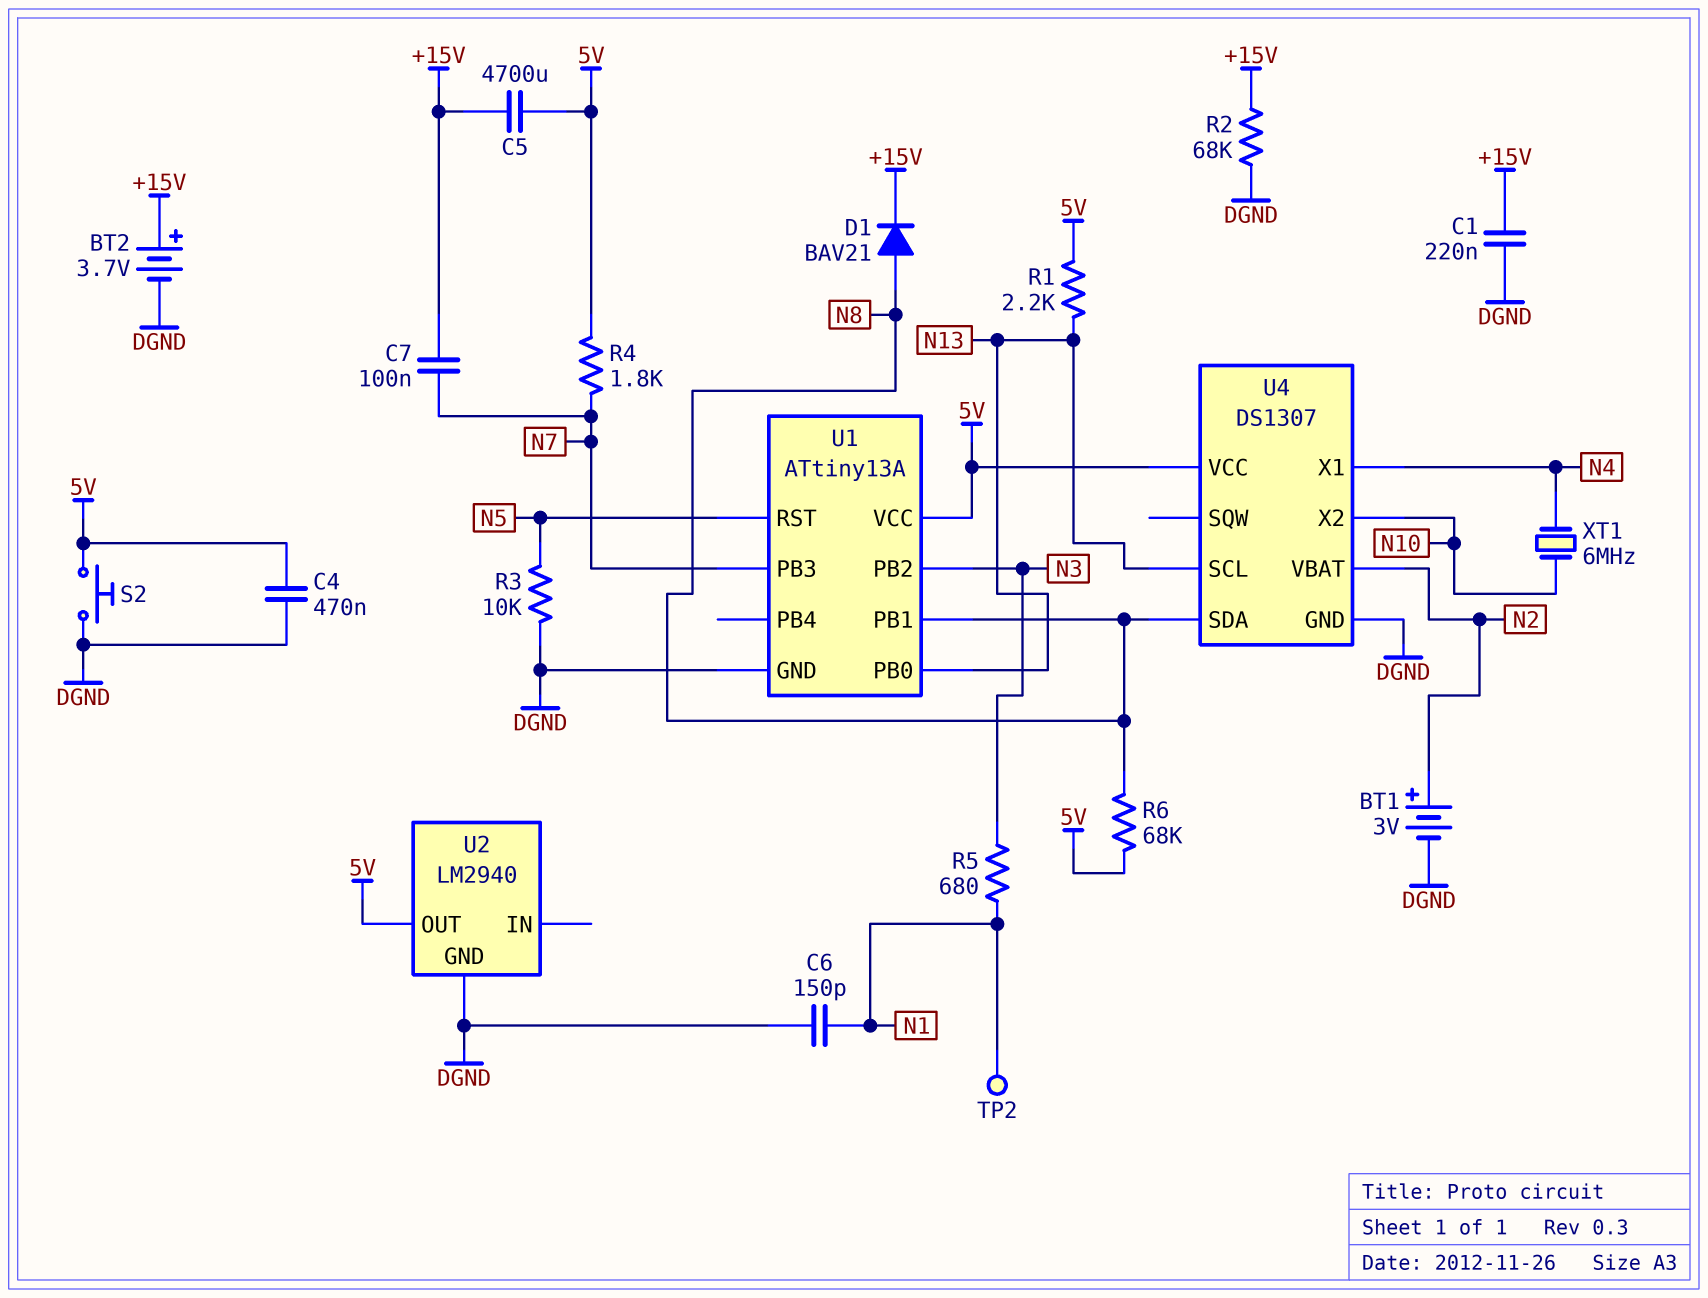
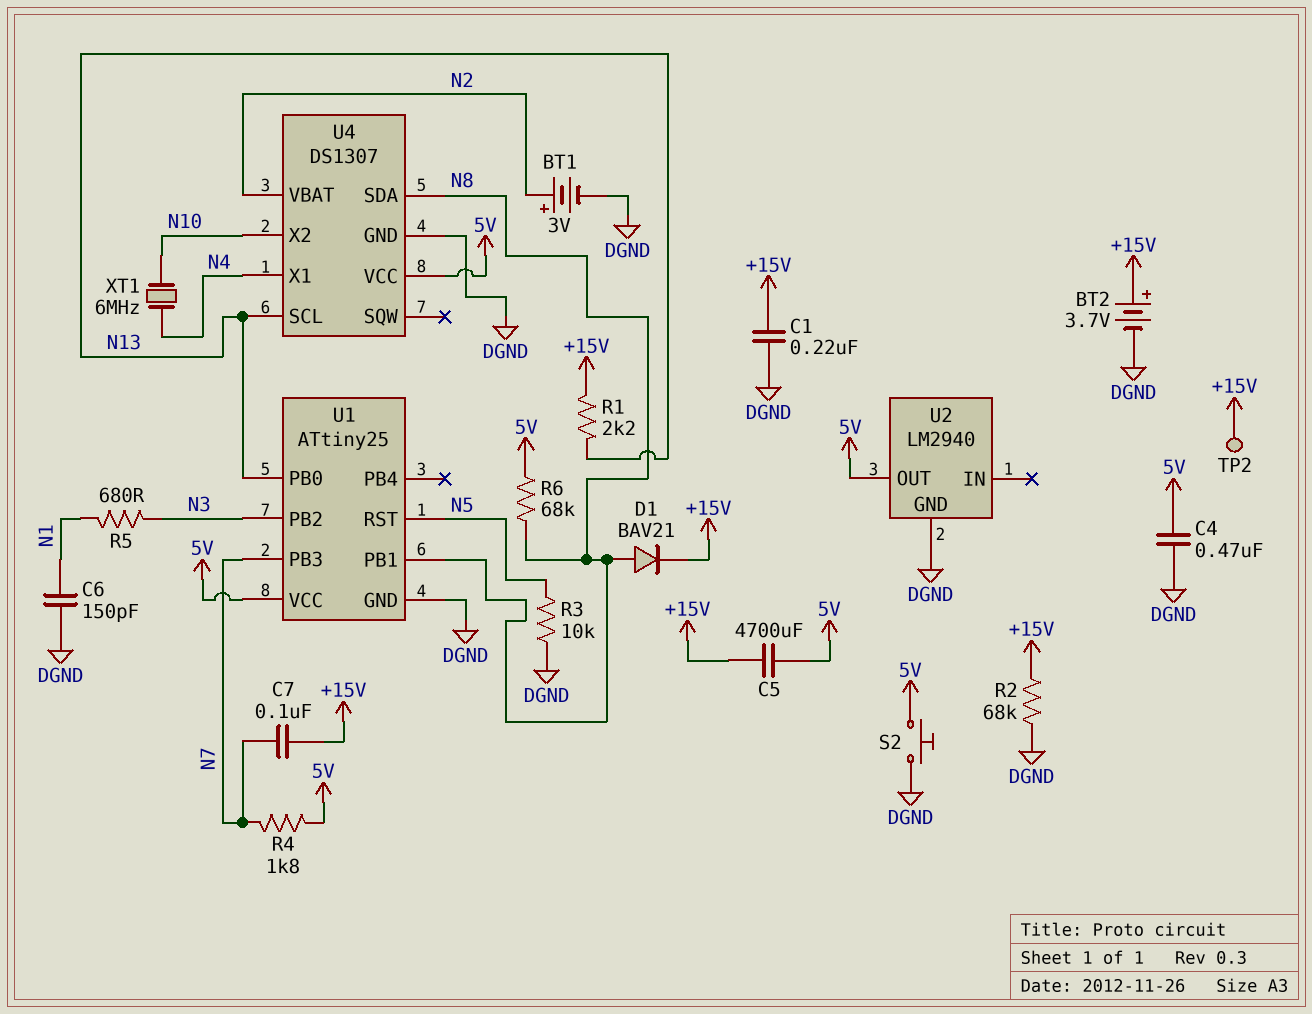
R1: 2.2k (5V, N13) -> 2.2k (+15V, N13)
TP2: test point (N1) -> test point (+15V)
U1: ATtiny13A -> ATtiny25

